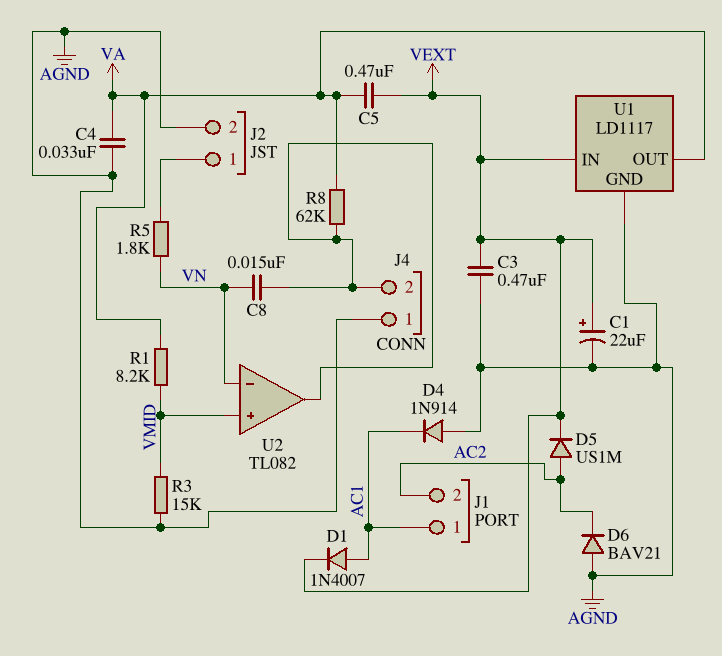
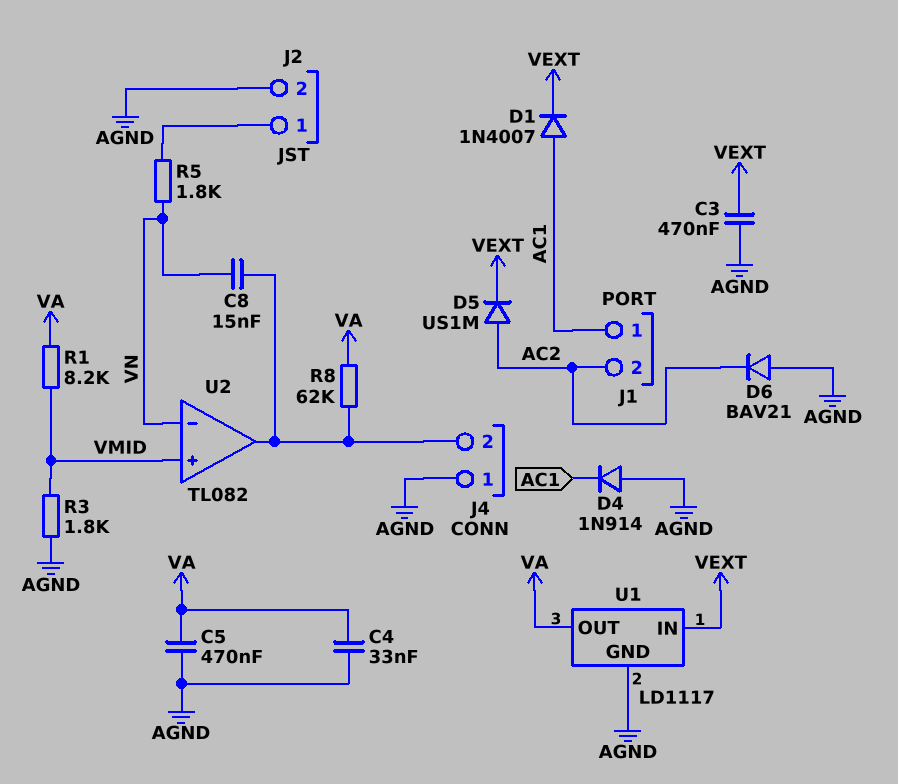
C1: 22uF (plus VEXT, minus AGND) -> none
C5: 470nF (VA, VEXT) -> 470nF (AGND, VA)
R3: 15k (AGND, VMID) -> 1.8k (AGND, VMID)

